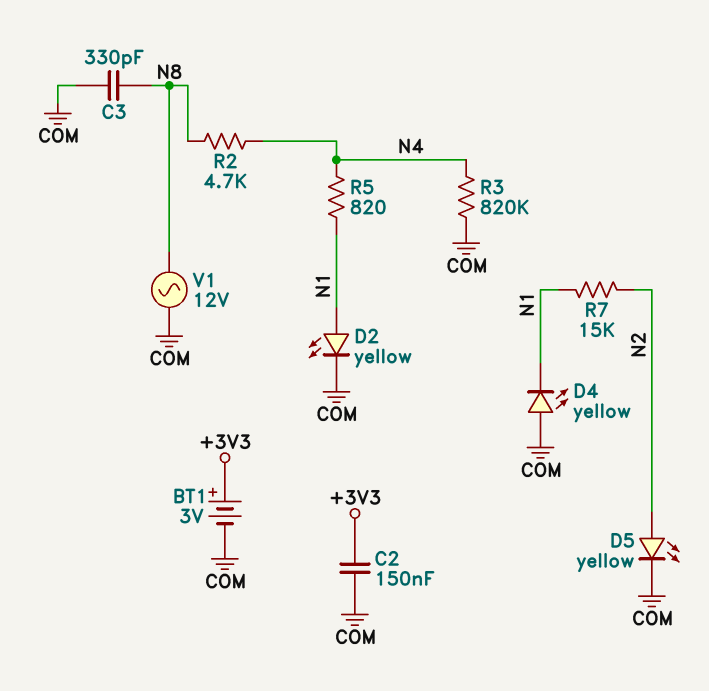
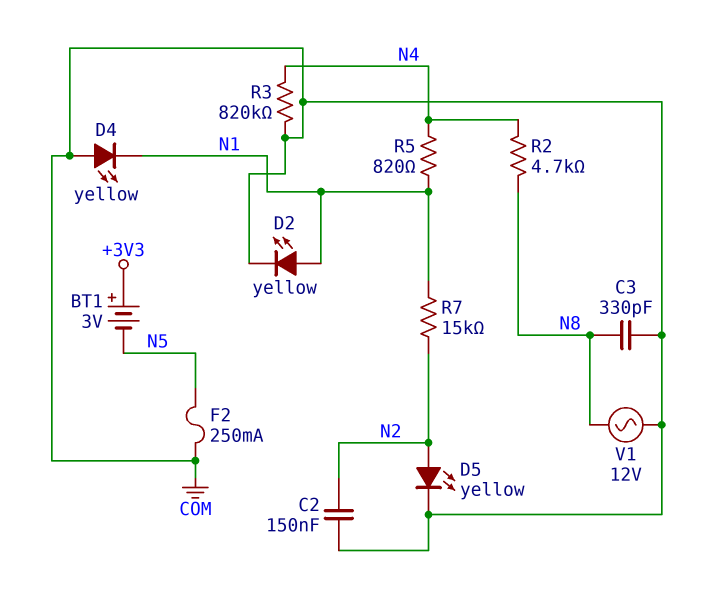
BT1: 3V (plus +3V3, minus COM) -> 3V (plus +3V3, minus N5)
C2: 150nF (+3V3, COM) -> 150nF (COM, N2)
F2: none -> 250mA (COM, N5)

